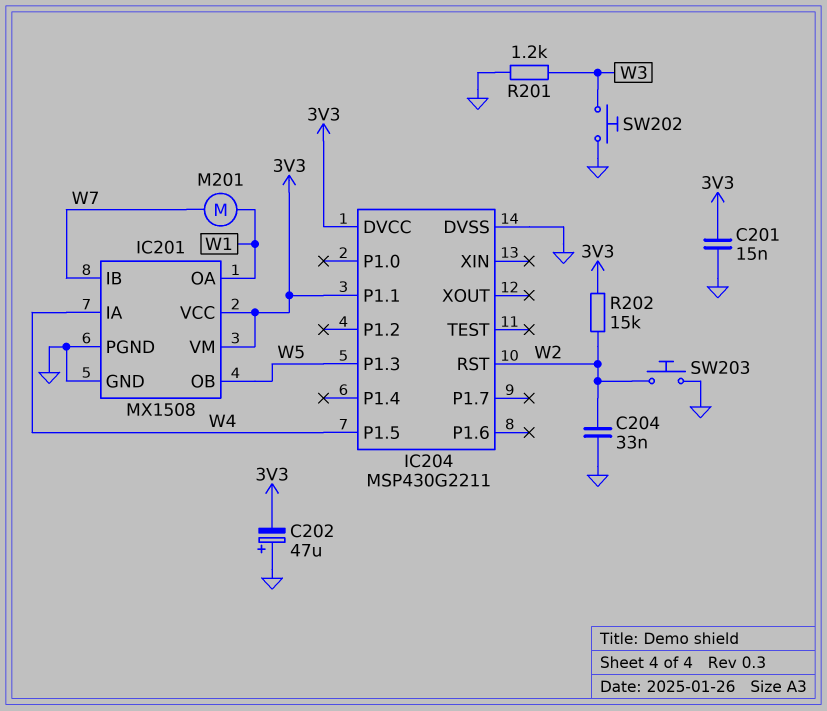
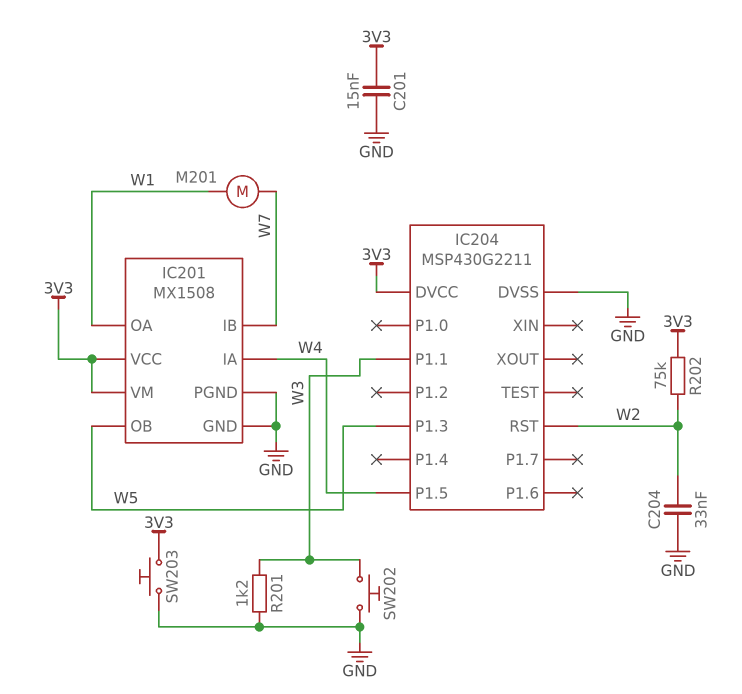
C202: 47uF (plus GND, minus 3V3) -> none
IC204 pin P1.1: 3V3 -> W3
R202: 15k (3V3, W2) -> 75k (3V3, W2)
SW203: button (GND, W2) -> button (3V3, GND)

